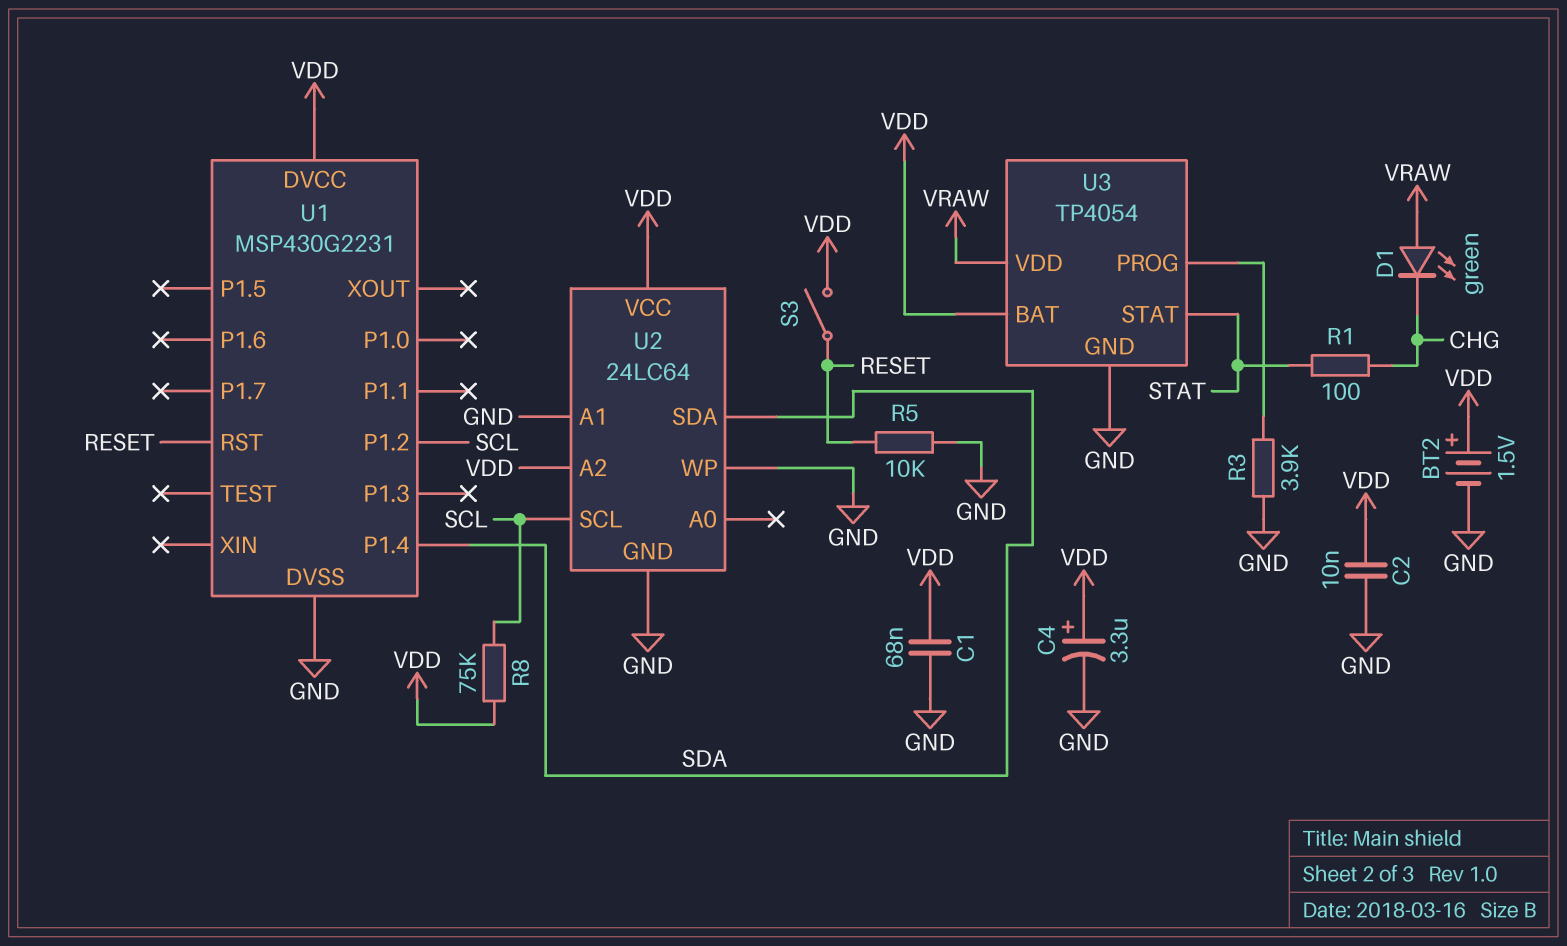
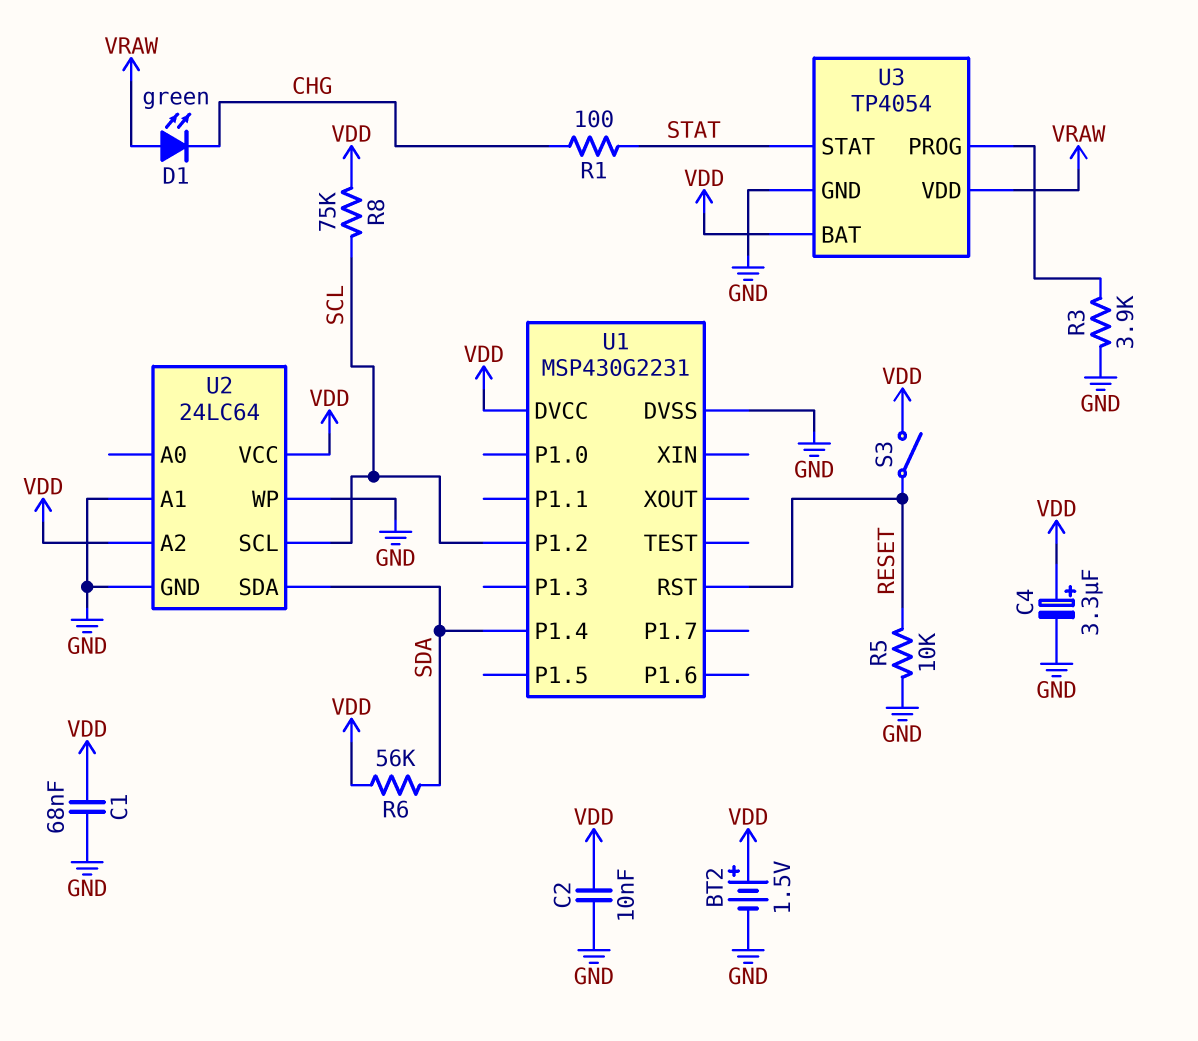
R6: none -> 56k (SDA, VDD)

